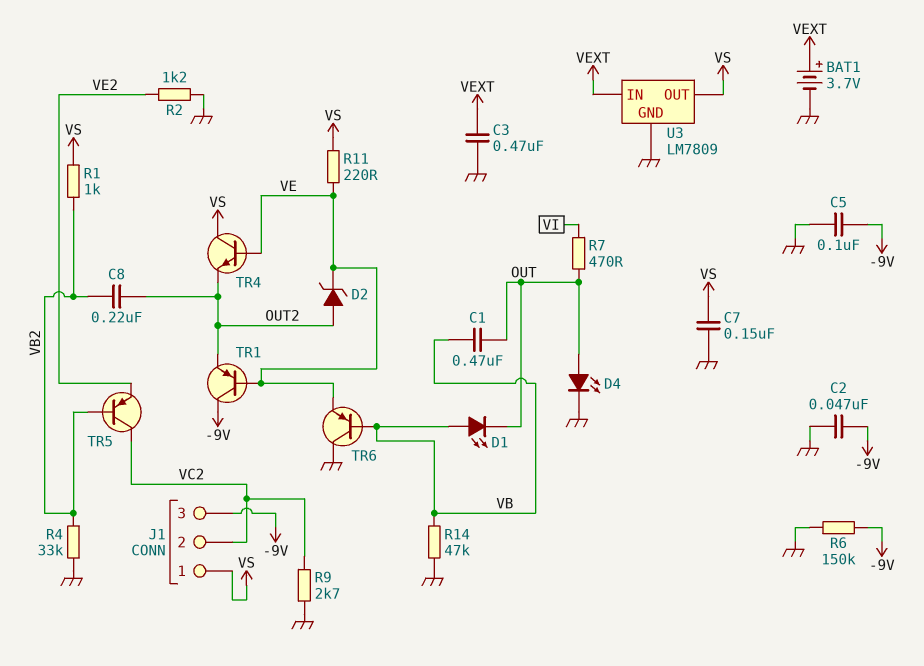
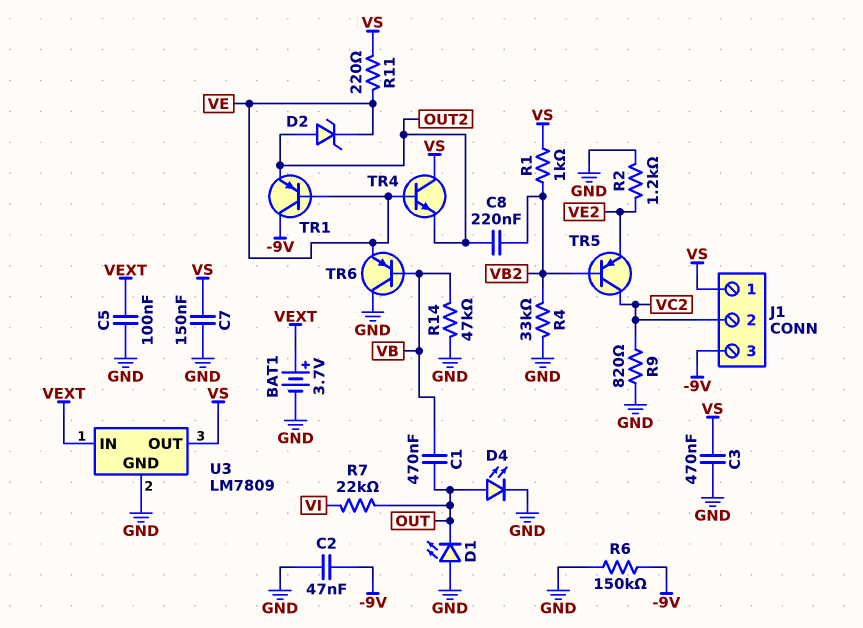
C3: 470nF (GND, VEXT) -> 470nF (GND, VS)
C5: 100nF (-9V, GND) -> 100nF (GND, VEXT)
D1: LED (A VB, K OUT) -> LED (A GND, K OUT)
R7: 470 (OUT, VI) -> 22k (OUT, VI)
R9: 2.7k (GND, VC2) -> 820 (GND, VC2)

